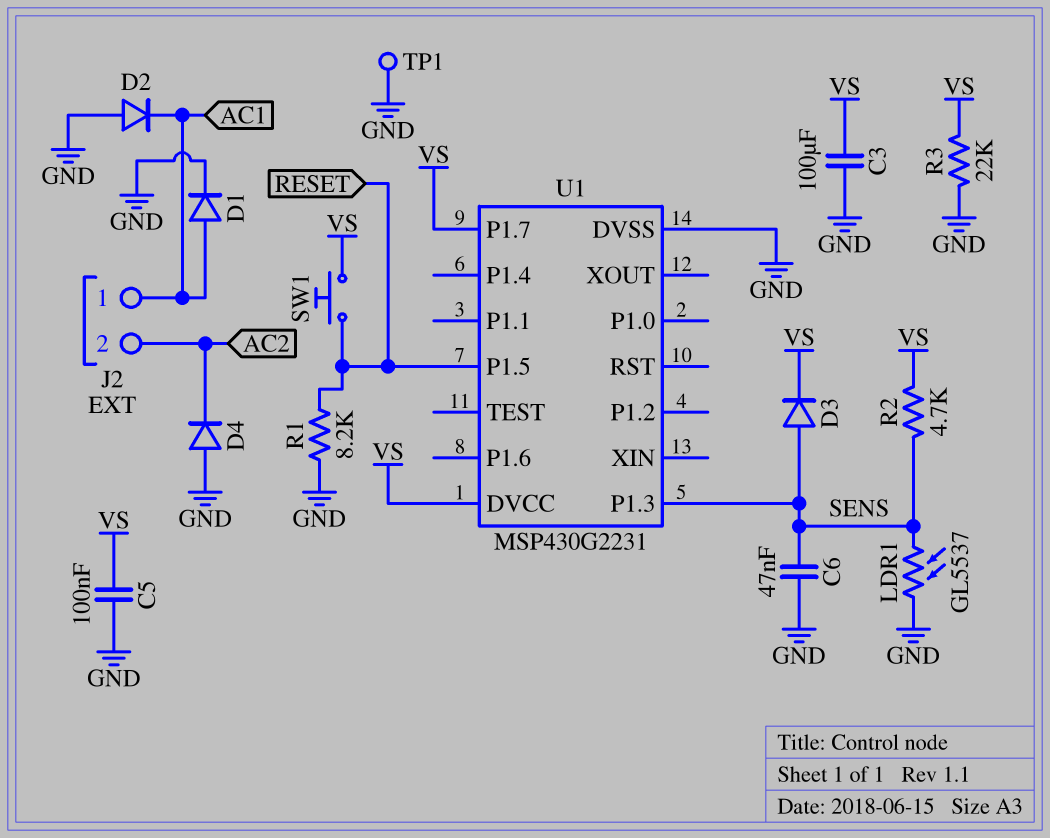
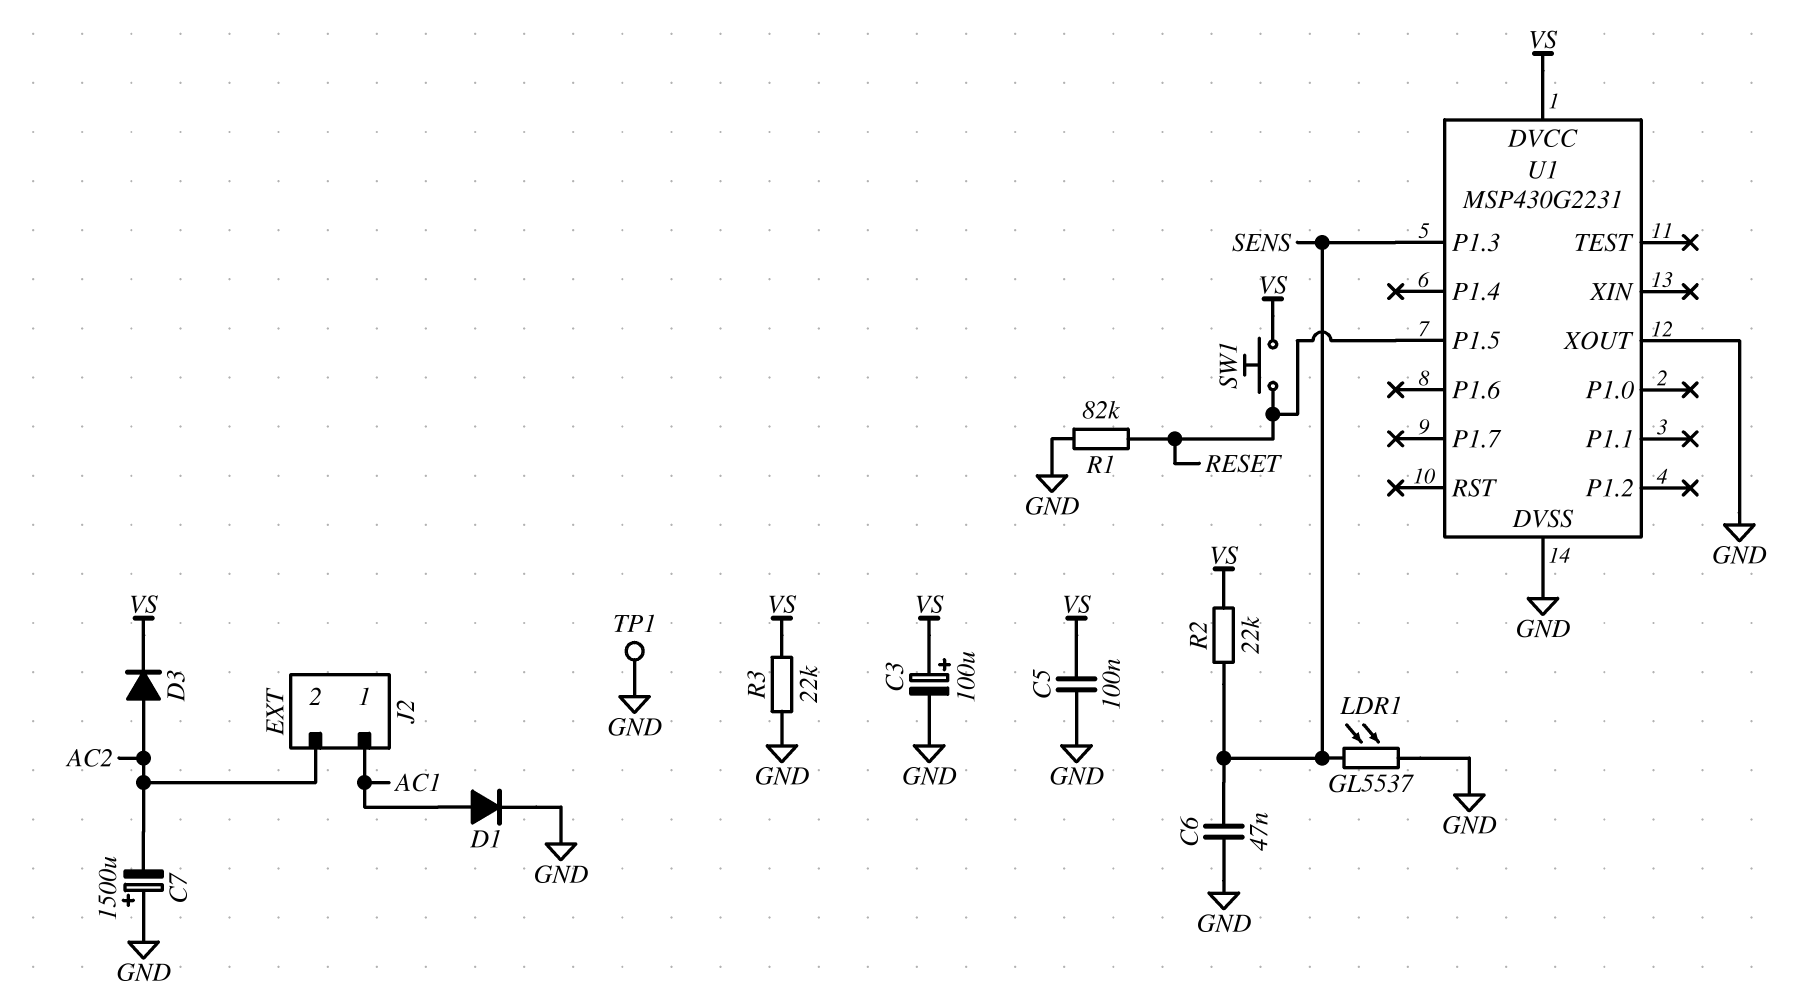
C3: 100uF (GND, VS) -> 100uF (plus VS, minus GND)
C7: none -> 1500uF (plus GND, minus AC2)
D2: diode (A GND, K AC1) -> none
D3: diode (A SENS, K VS) -> diode (A AC2, K VS)
D4: diode (A GND, K AC2) -> none
R1: 8.2k (GND, RESET) -> 82k (GND, RESET)
R2: 4.7k (SENS, VS) -> 22k (SENS, VS)
U1 pin P1.7: VS -> none
U1 pin XOUT: none -> GND

